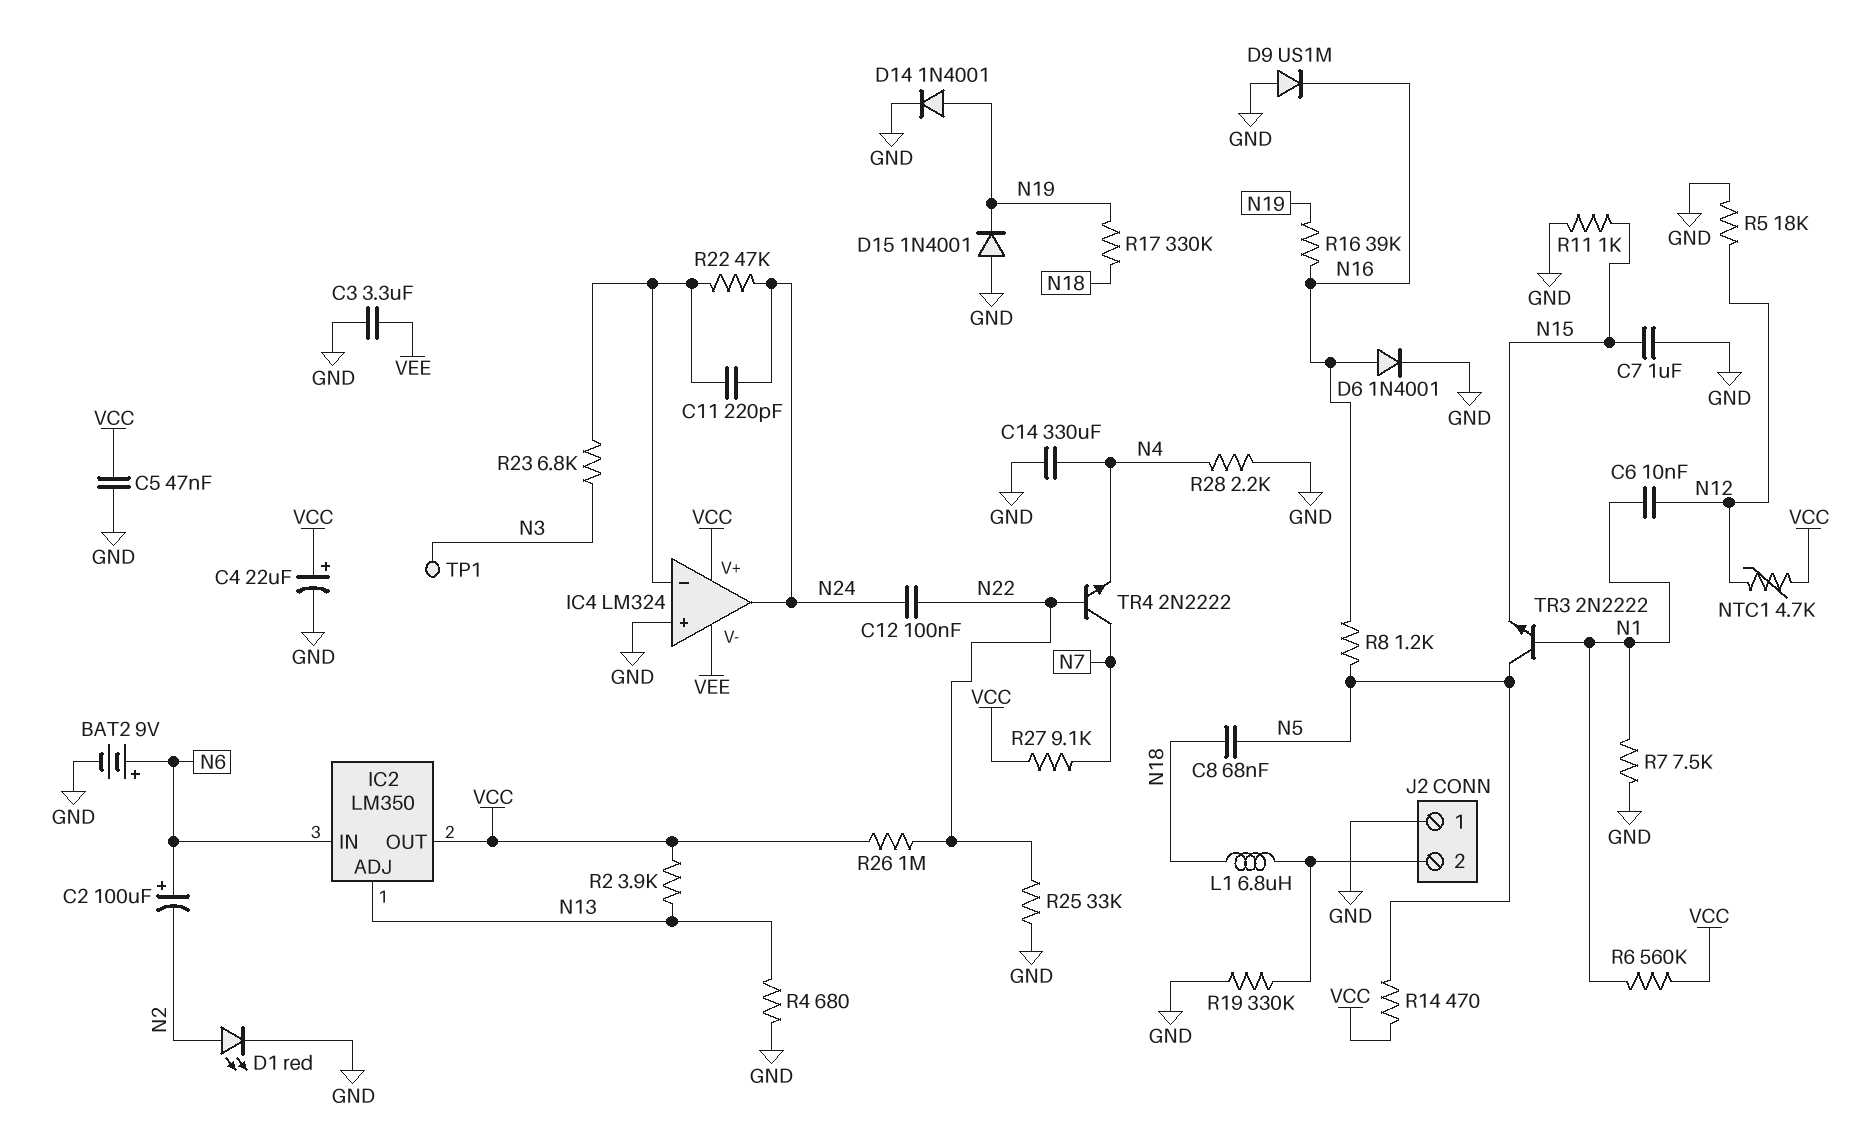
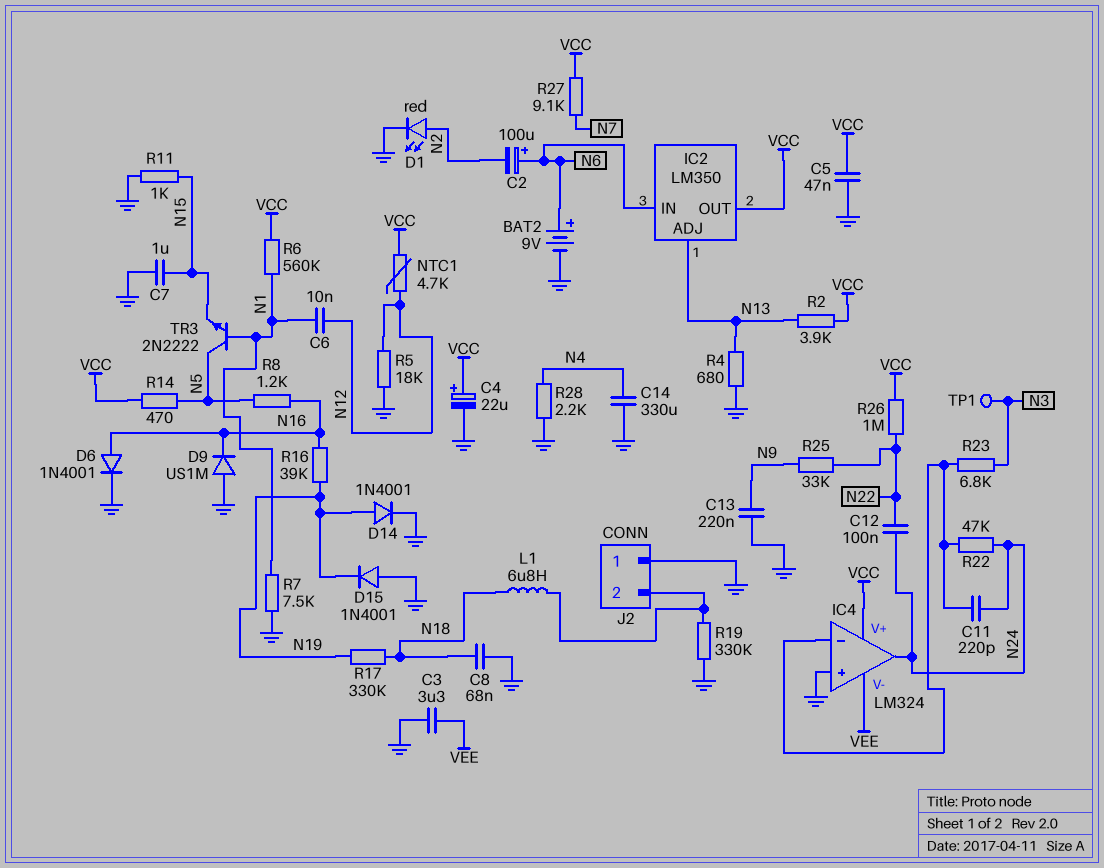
C8: 68nF (N5, N18) -> 68nF (GND, N18)
C13: none -> 220nF (GND, N9)
R25: 33k (GND, N22) -> 33k (N9, N22)
TR4: NPN 2N2222 (B N22, C N7, E N4) -> none

